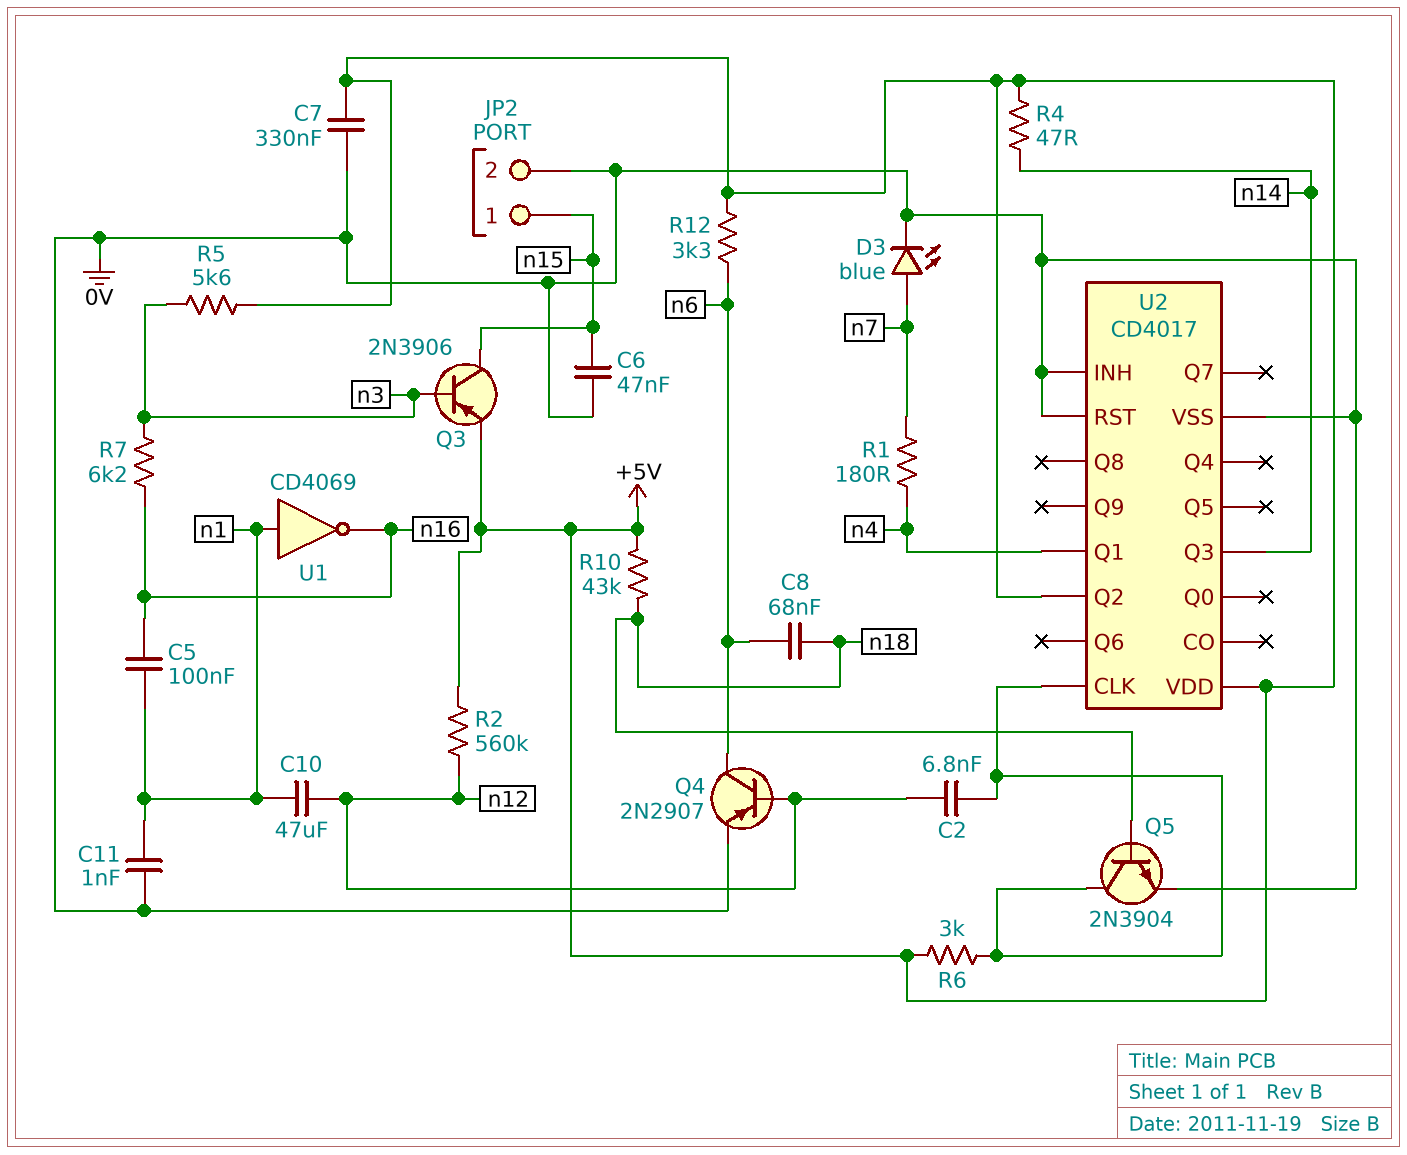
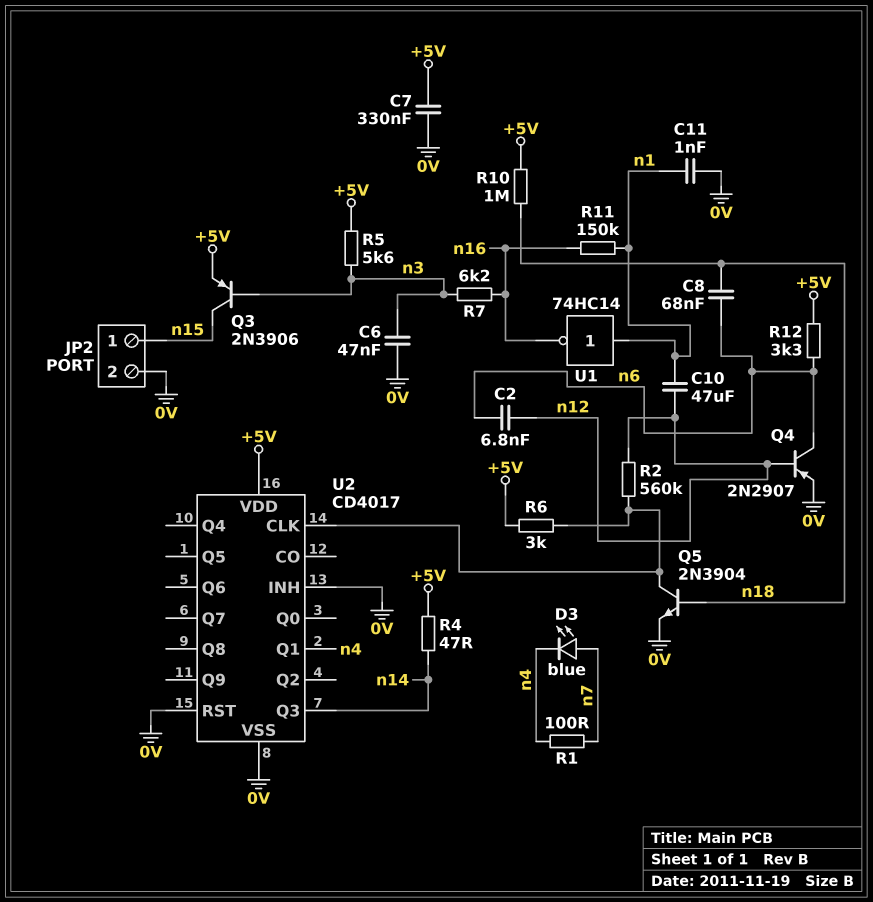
C2: 6.8nF (U2/CLK, n12) -> 6.8nF (n6, n12)
C5: 100nF (n1, n16) -> none
C6: 47nF (0V, n15) -> 47nF (0V, n3)
D3: LED blue (A n7, K 0V) -> LED blue (A n7, K n4)
R1: 180 (n4, n7) -> 100 (n4, n7)
R2: 560k (+5V, n12) -> 560k (U2/CLK, n12)
R10: 43k (+5V, n18) -> 1M (+5V, n18)
R11: none -> 150k (n1, n16)
U1: NOT CD4069 (in n1, out n16) -> NOT 74HC14 (in n1, out n16)
U2 pin Q2: +5V -> none

